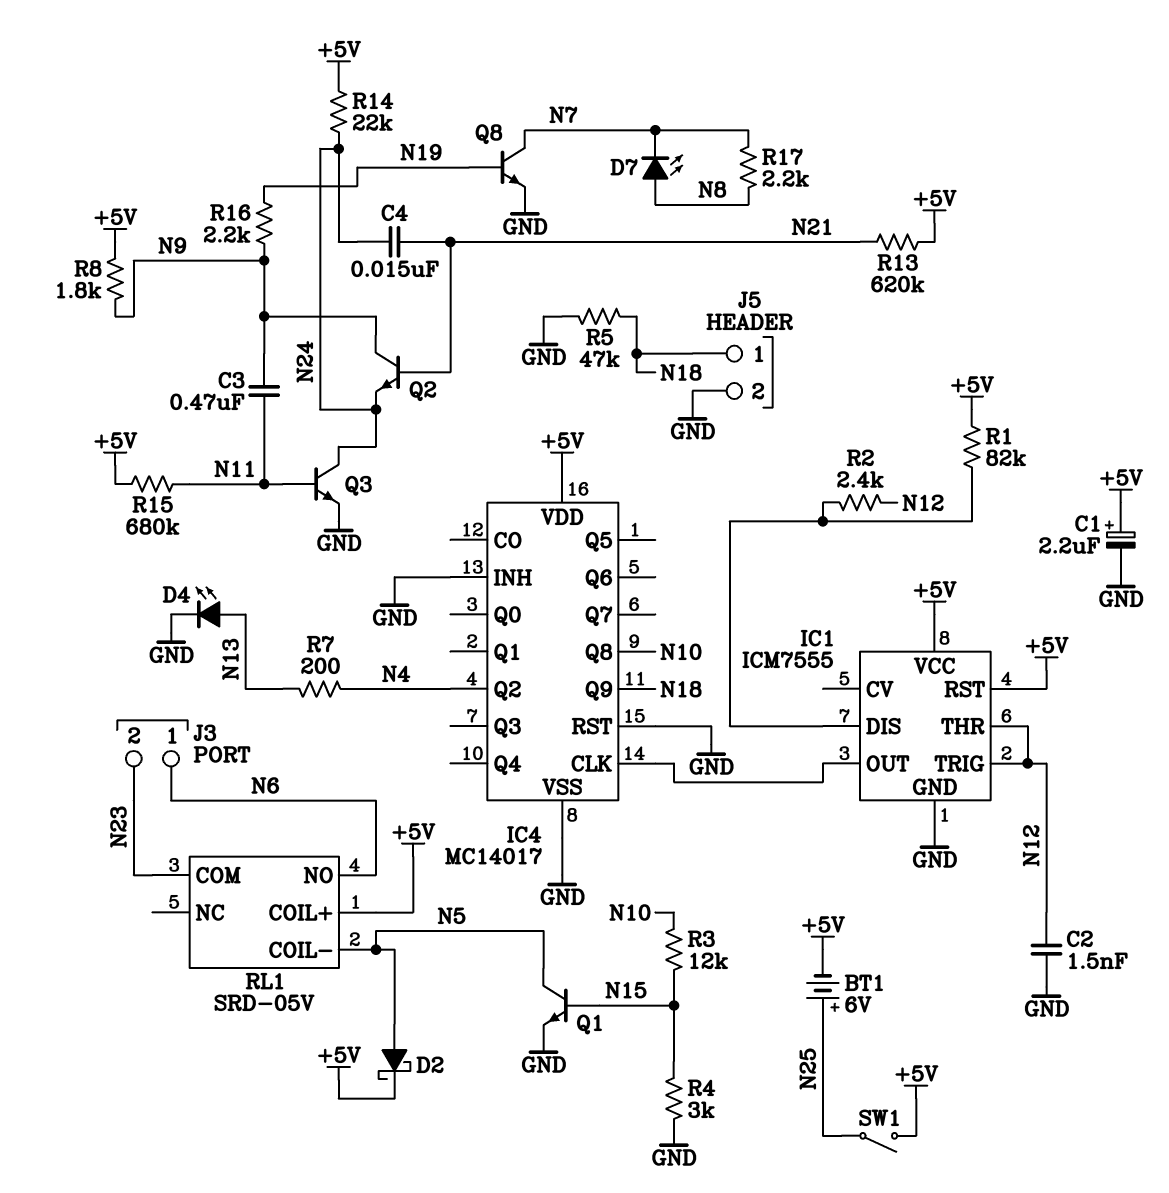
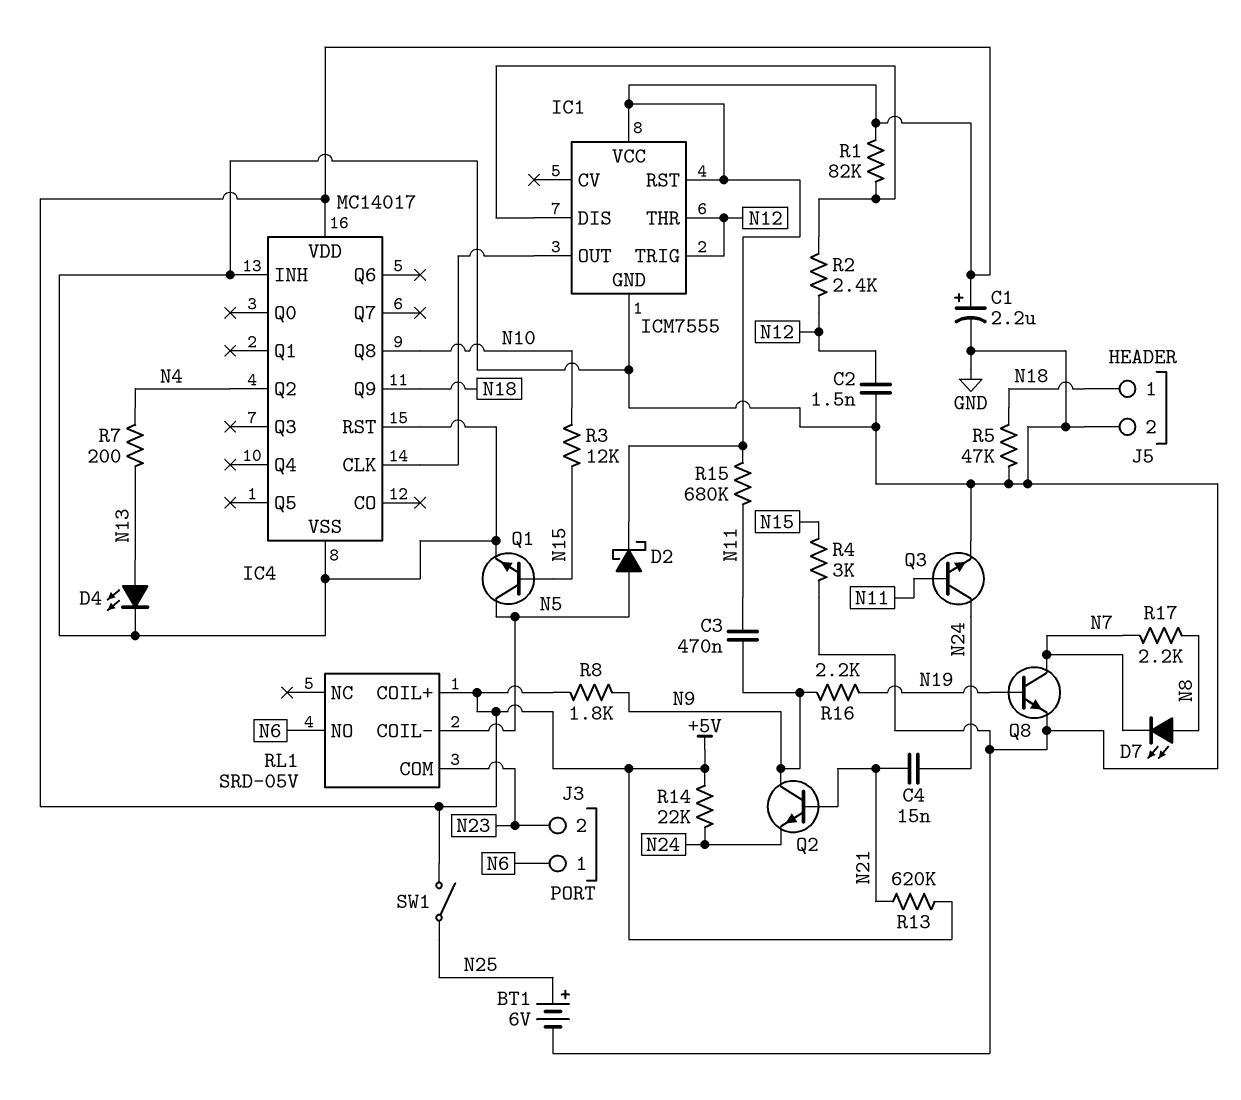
BT1: 6V (plus N25, minus +5V) -> 6V (plus N25, minus GND)

